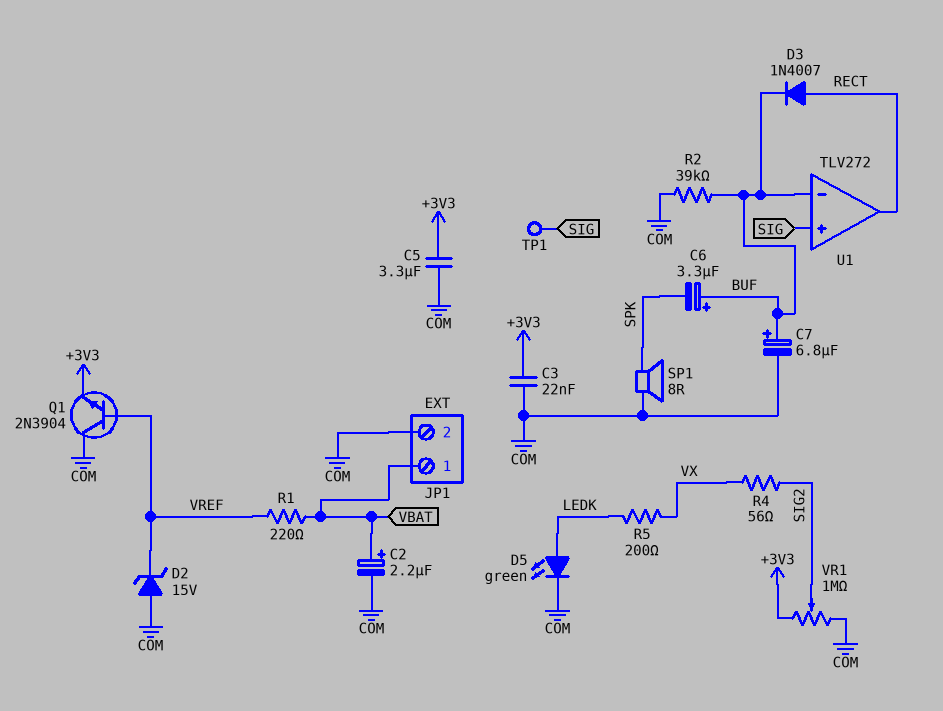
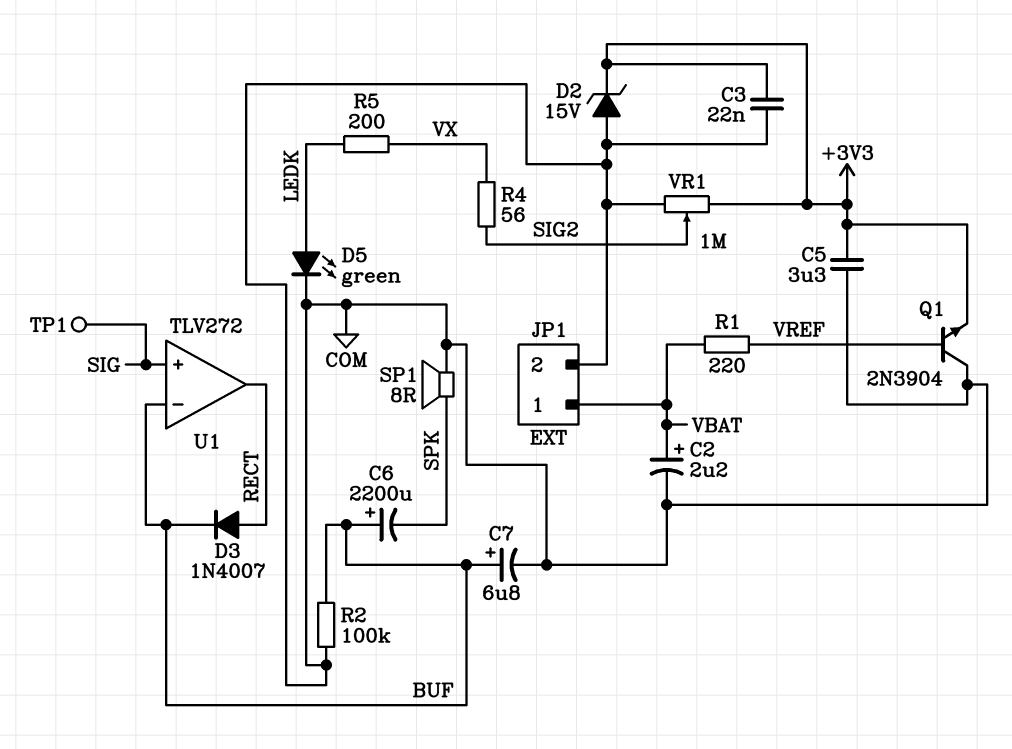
C6: 3.3uF (plus BUF, minus SPK) -> 2200uF (plus BUF, minus SPK)
D2: zener 15V (A COM, K VREF) -> zener 15V (A COM, K +3V3)
R2: 39k (BUF, COM) -> 100k (BUF, COM)

